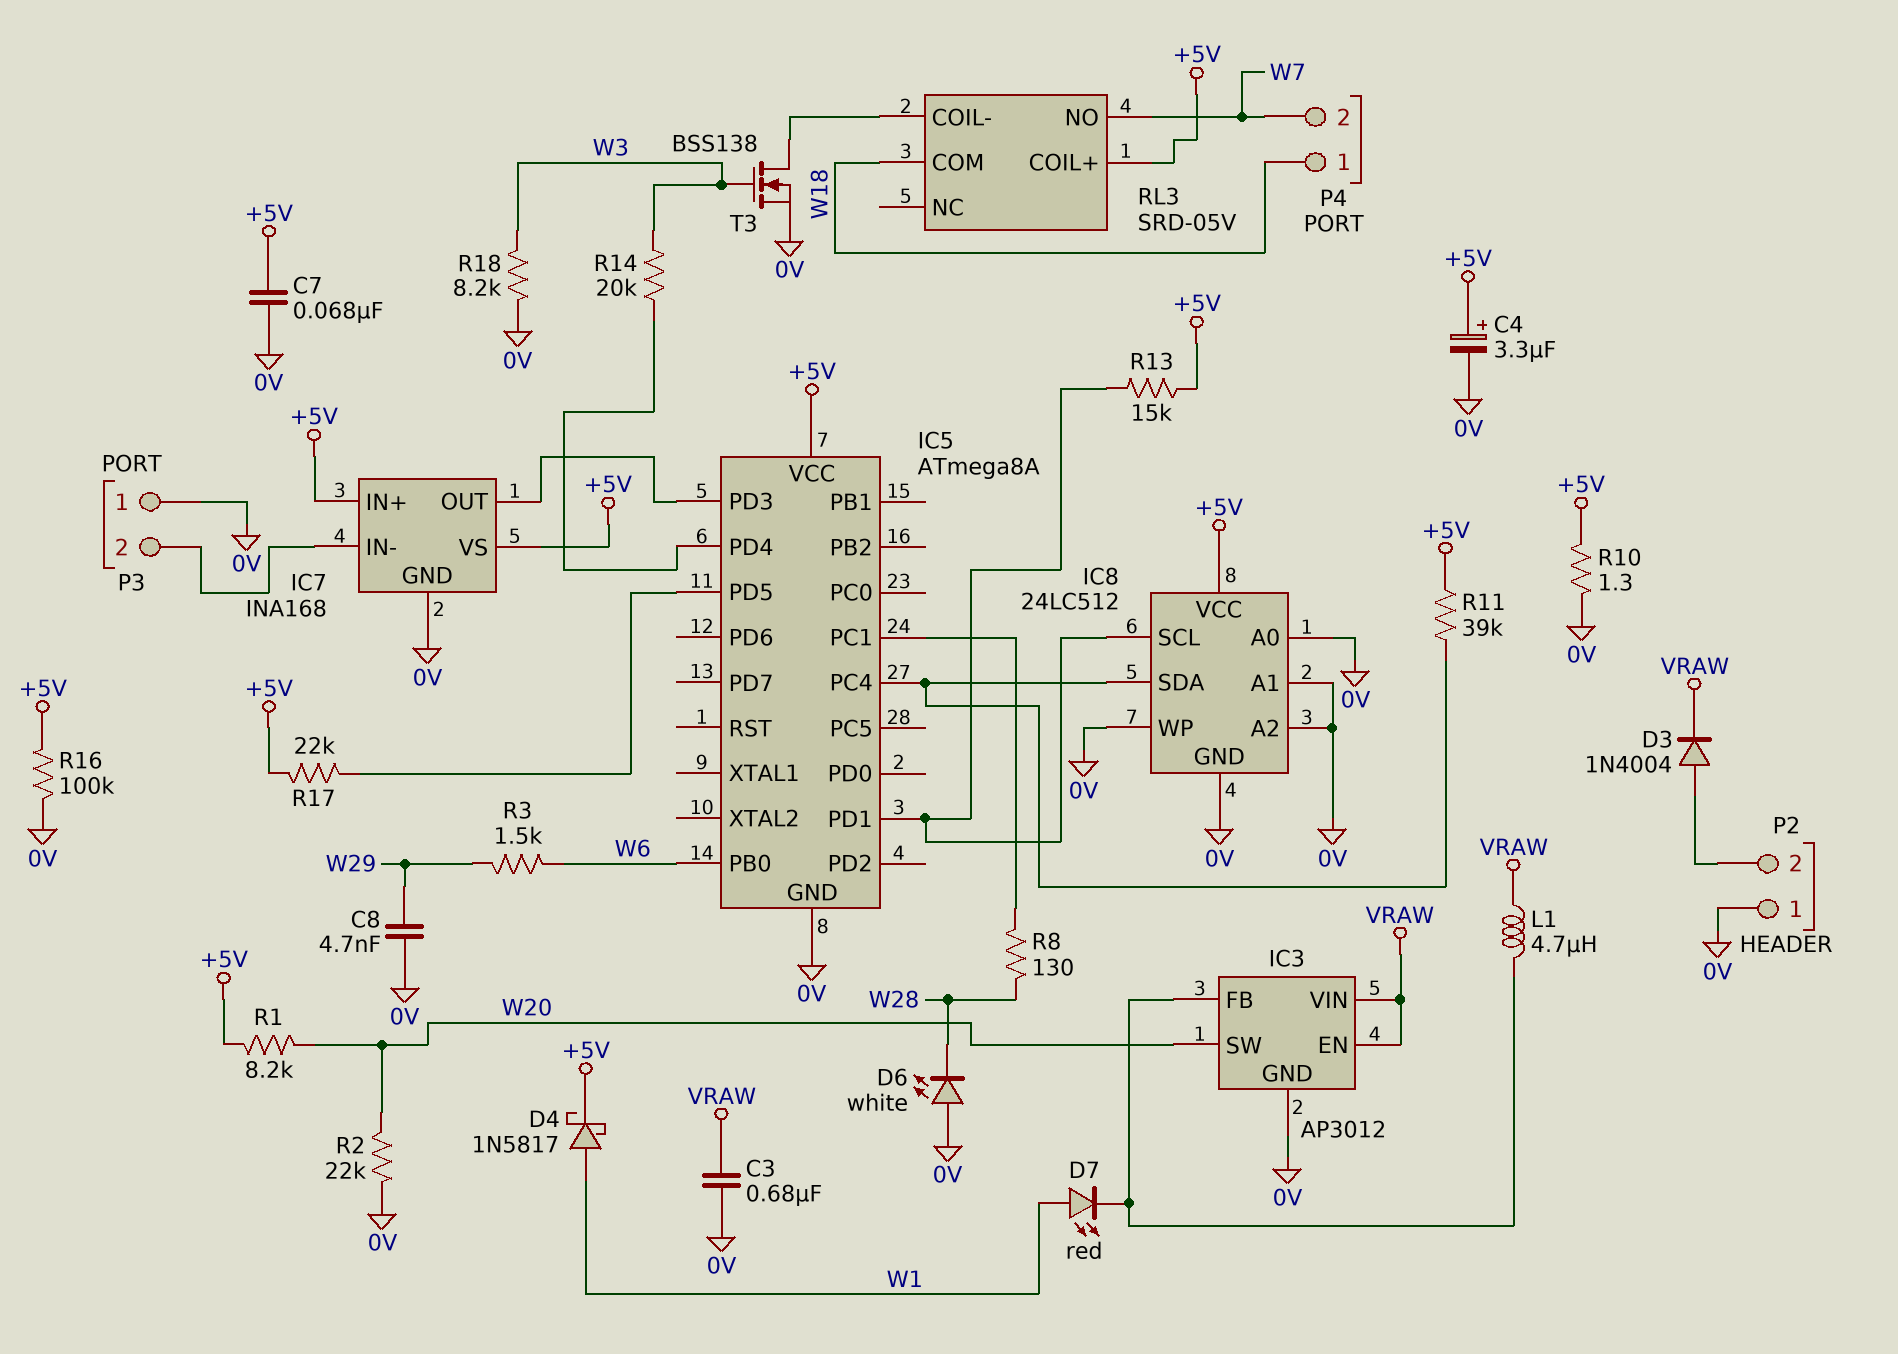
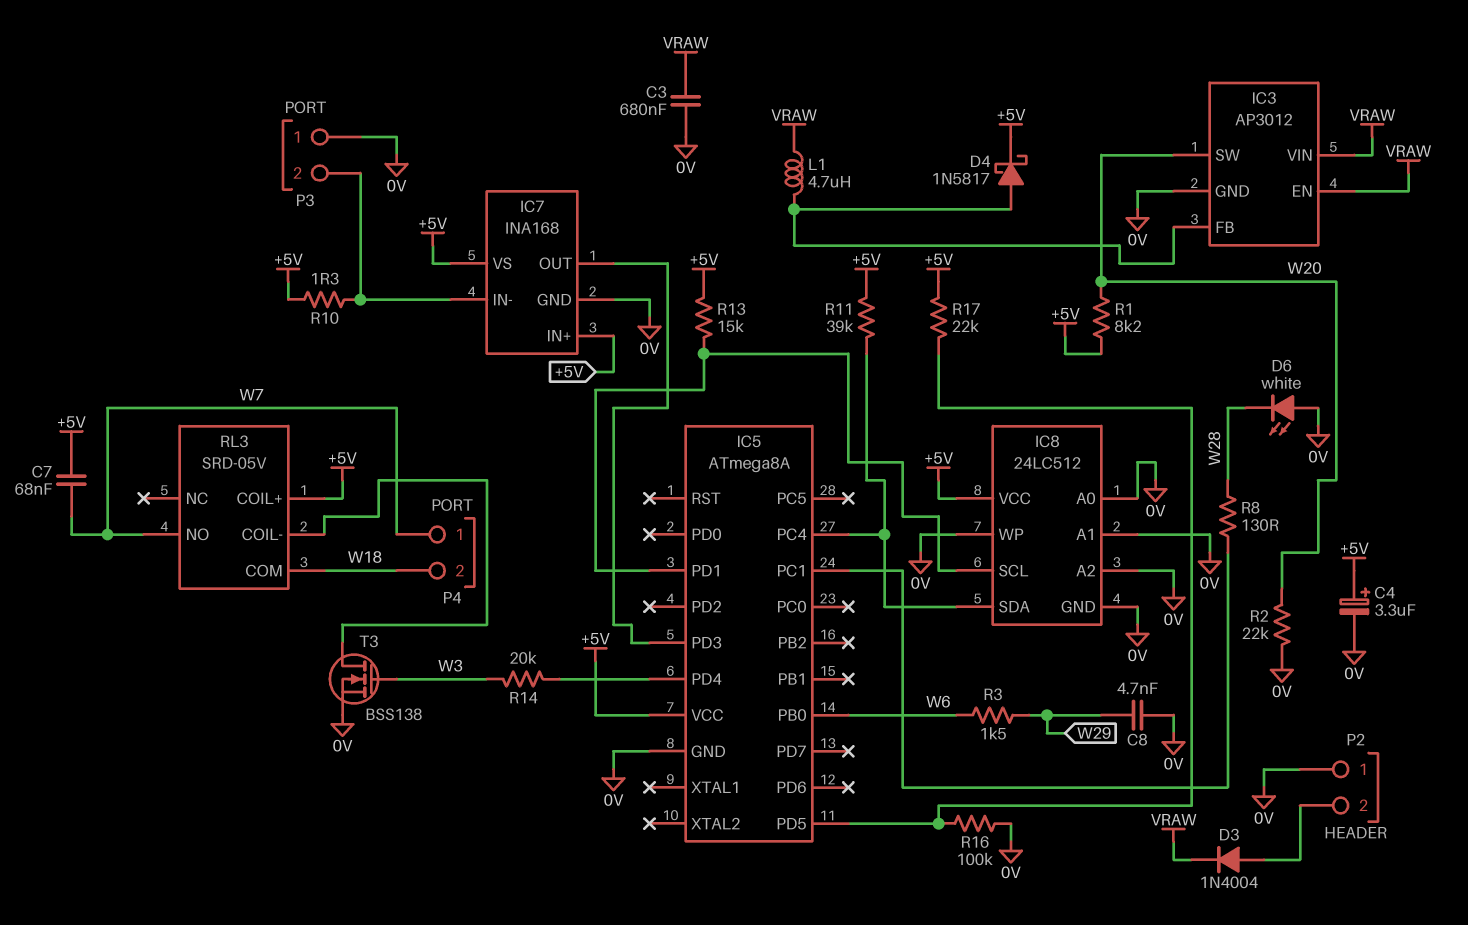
C7: 68nF (+5V, 0V) -> 68nF (+5V, W7)
D4: schottky 1N5817 (A W1, K +5V) -> schottky 1N5817 (A IC3/FB, K +5V)
D7: LED red (A W1, K IC3/FB) -> none
P4 pin 1: W18 -> W7
P4 pin 2: W7 -> W18
R10: 1.3 (+5V, 0V) -> 1.3 (+5V, IC7/IN-)
R16: 100k (+5V, 0V) -> 100k (0V, IC5/PD5)
R18: 8.2k (0V, W3) -> none

